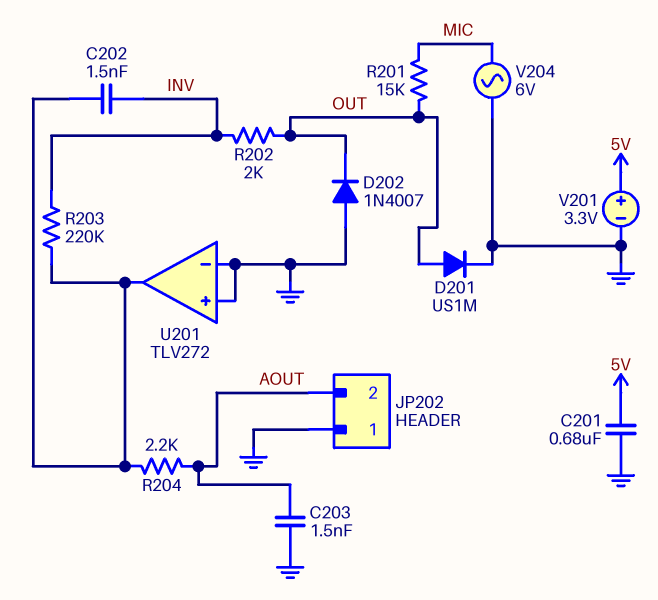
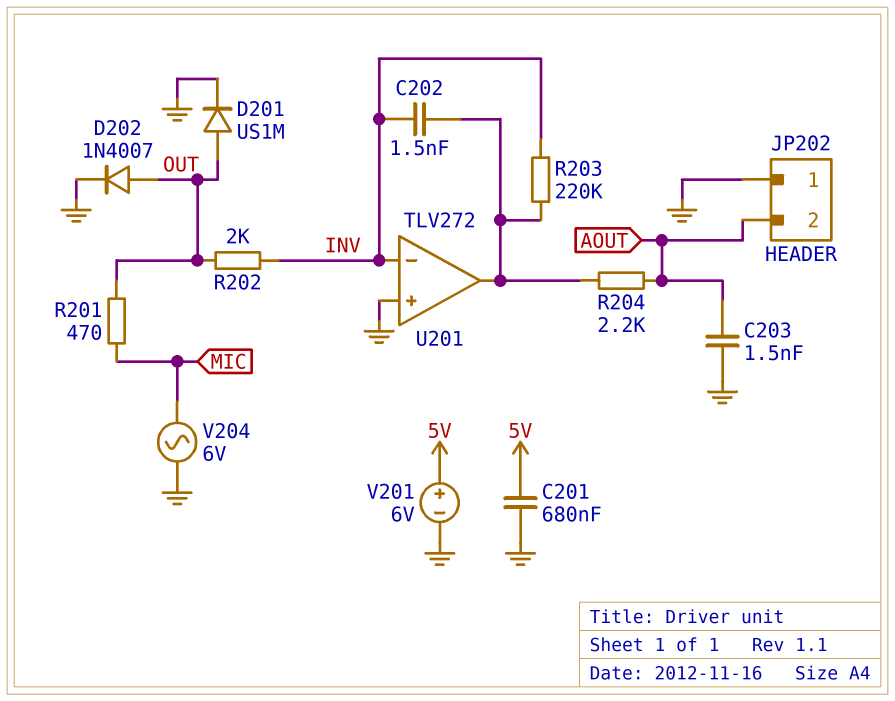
D202: diode 1N4007 (A GND, K OUT) -> diode 1N4007 (A OUT, K GND)
R201: 15k (MIC, OUT) -> 470 (MIC, OUT)
U201 pin in-: GND -> INV
V201: 3.3V (plus 5V, minus GND) -> 6V (plus 5V, minus GND)

